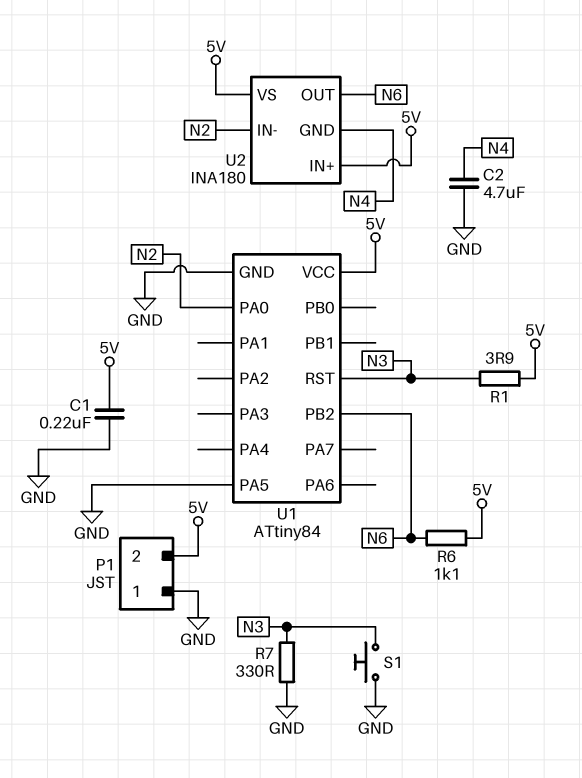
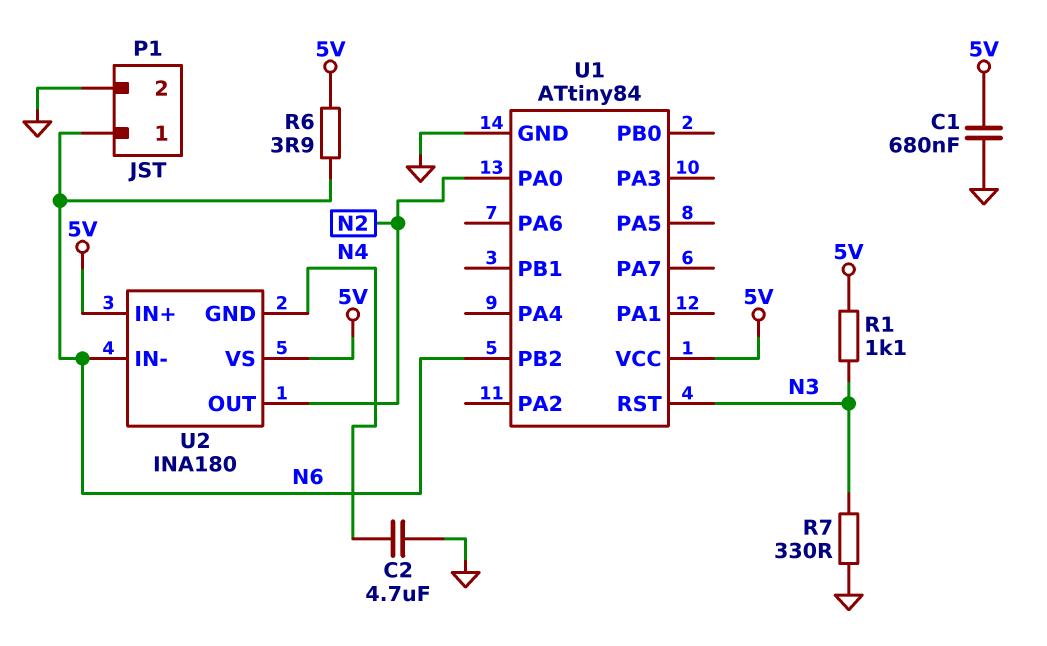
C1: 220nF (5V, GND) -> 680nF (5V, GND)
P1 pin 1: GND -> N6
P1 pin 2: 5V -> GND
R1: 3.9 (5V, N3) -> 1.1k (5V, N3)
R6: 1.1k (5V, N6) -> 3.9 (5V, N6)
S1: button (GND, N3) -> none
U1 pin PA5: GND -> none
U2 pin IN-: N2 -> N6
U2 pin OUT: N6 -> N2

